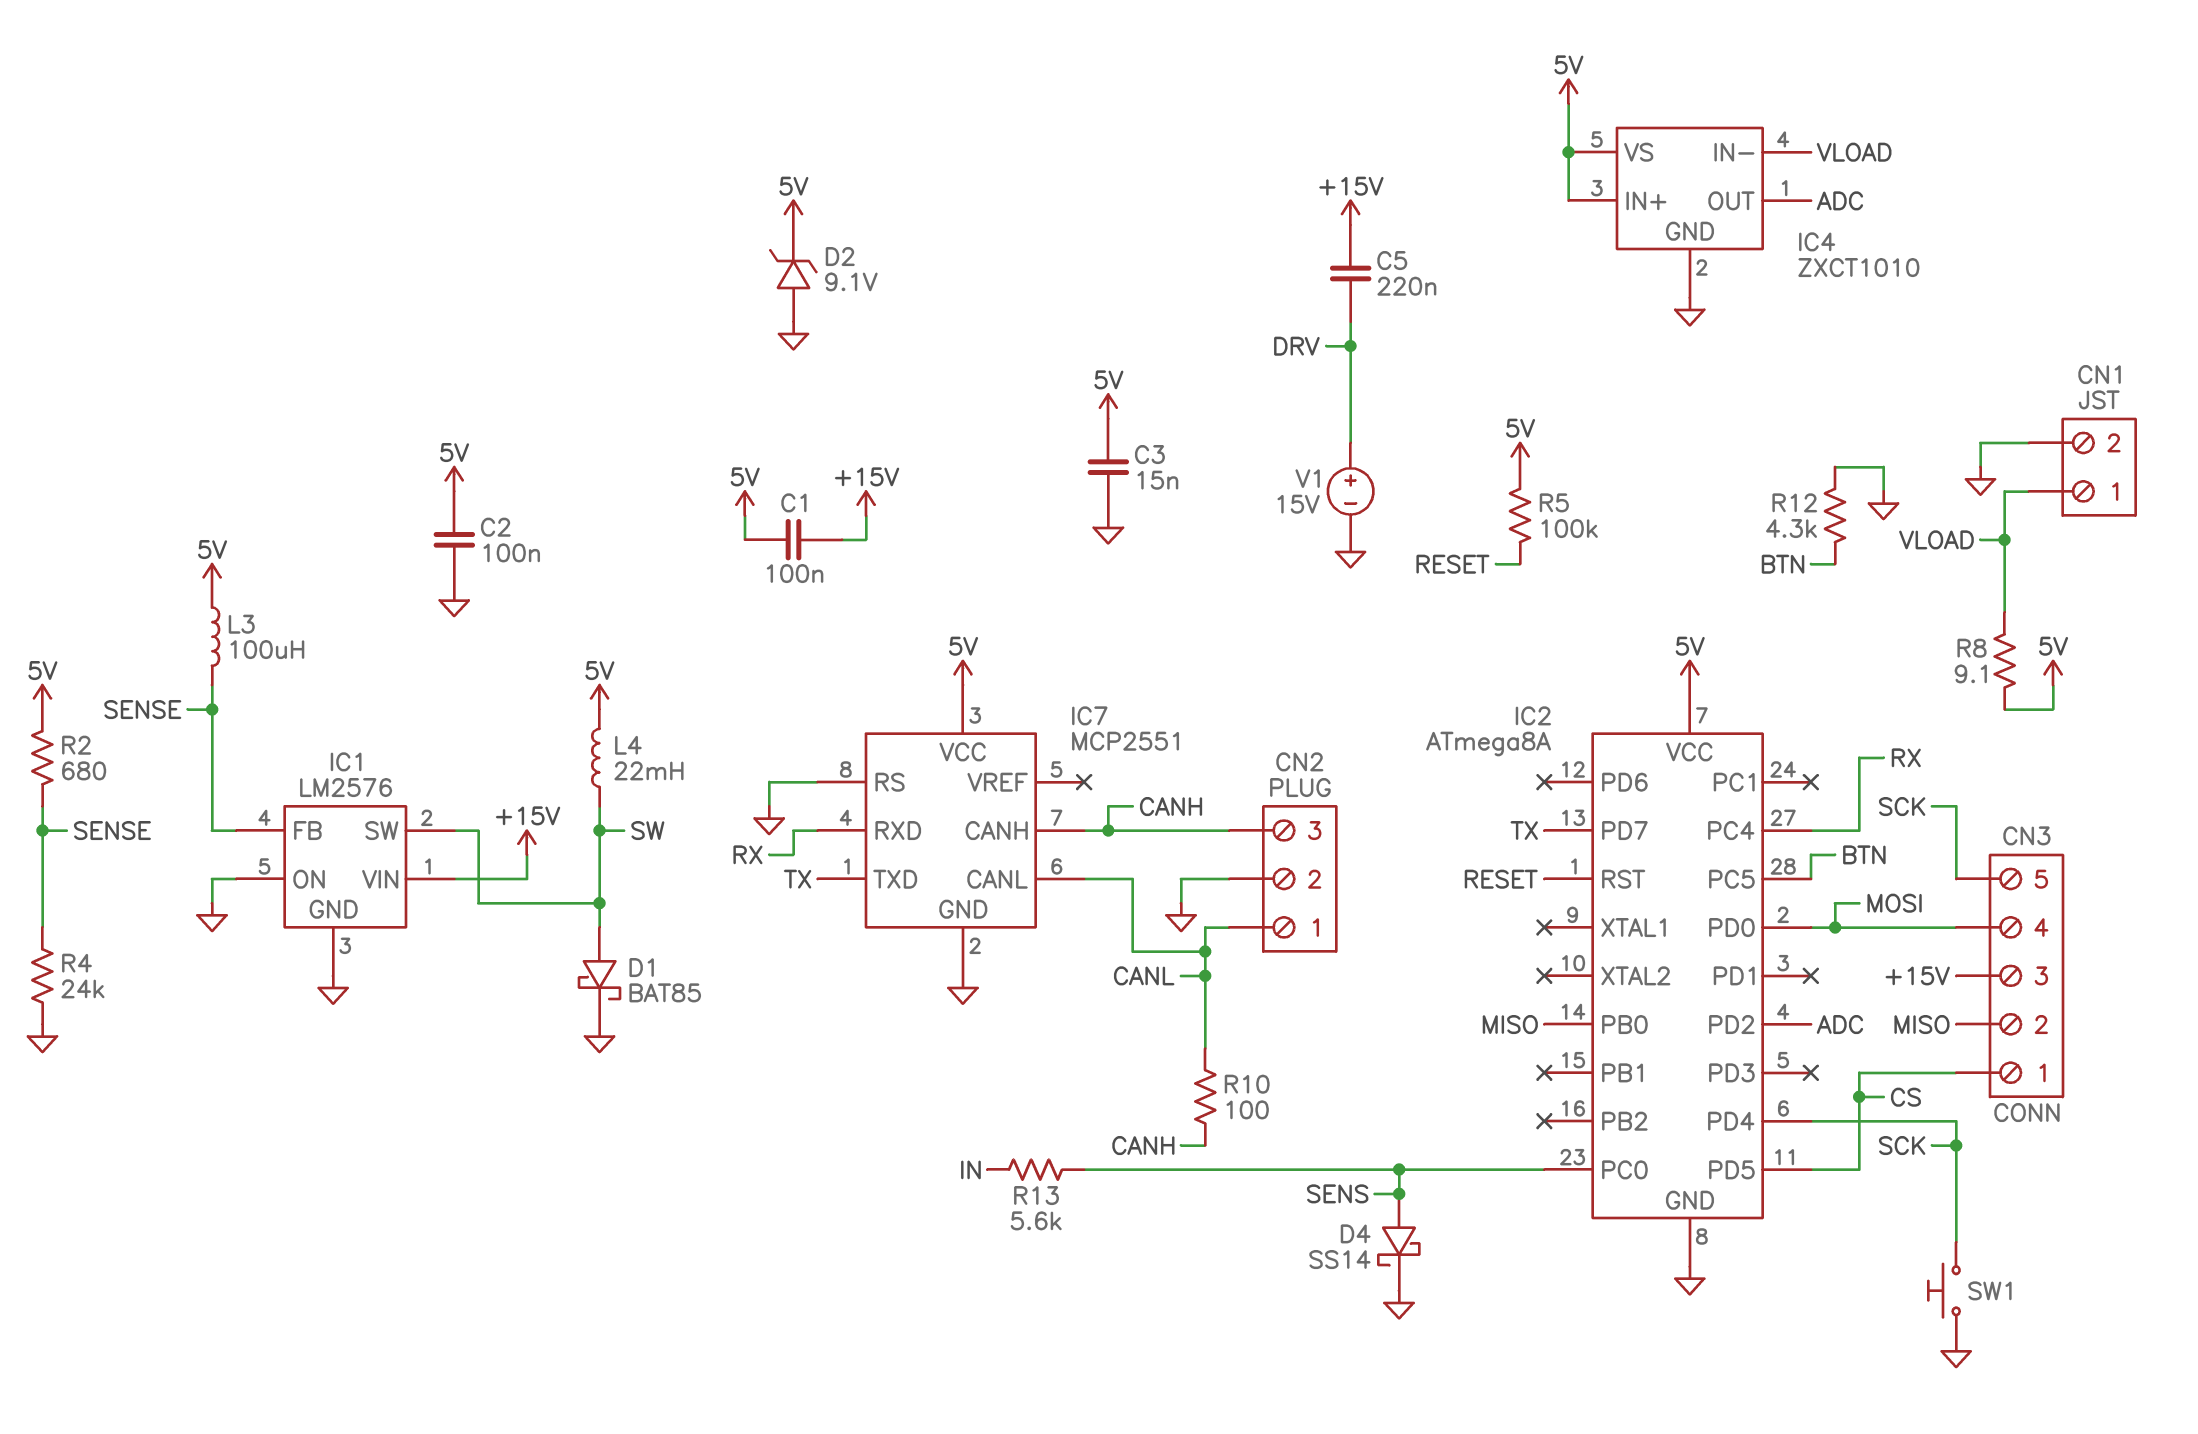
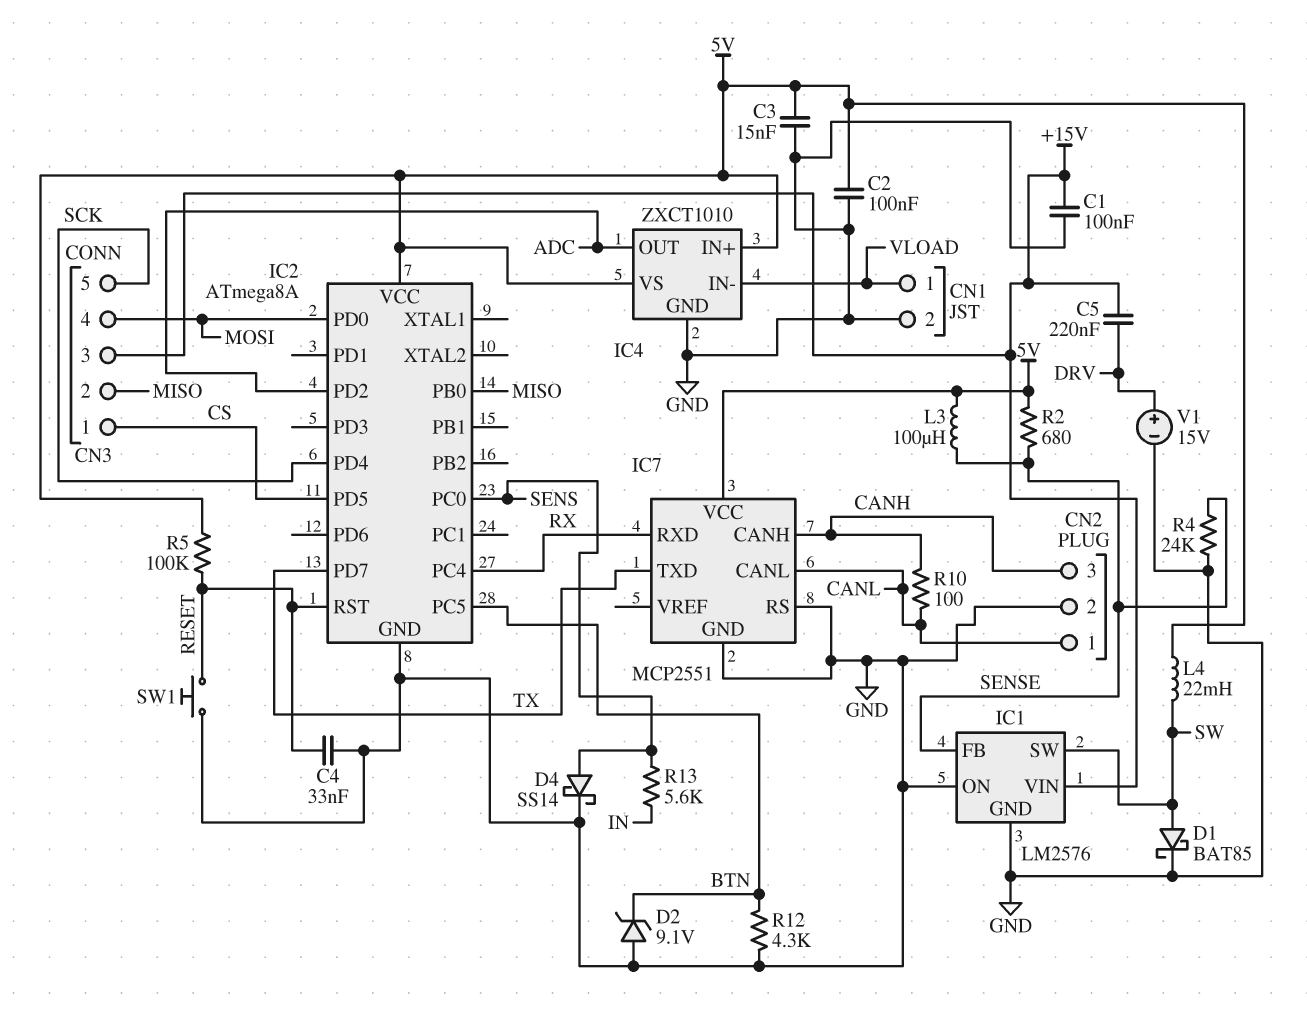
C1: 100nF (+15V, 5V) -> 100nF (+15V, GND)
C4: none -> 33nF (GND, RESET)
D2: zener 9.1V (A GND, K 5V) -> zener 9.1V (A GND, K BTN)
R8: 9.1 (5V, VLOAD) -> none
SW1: button (GND, SCK) -> button (GND, RESET)

